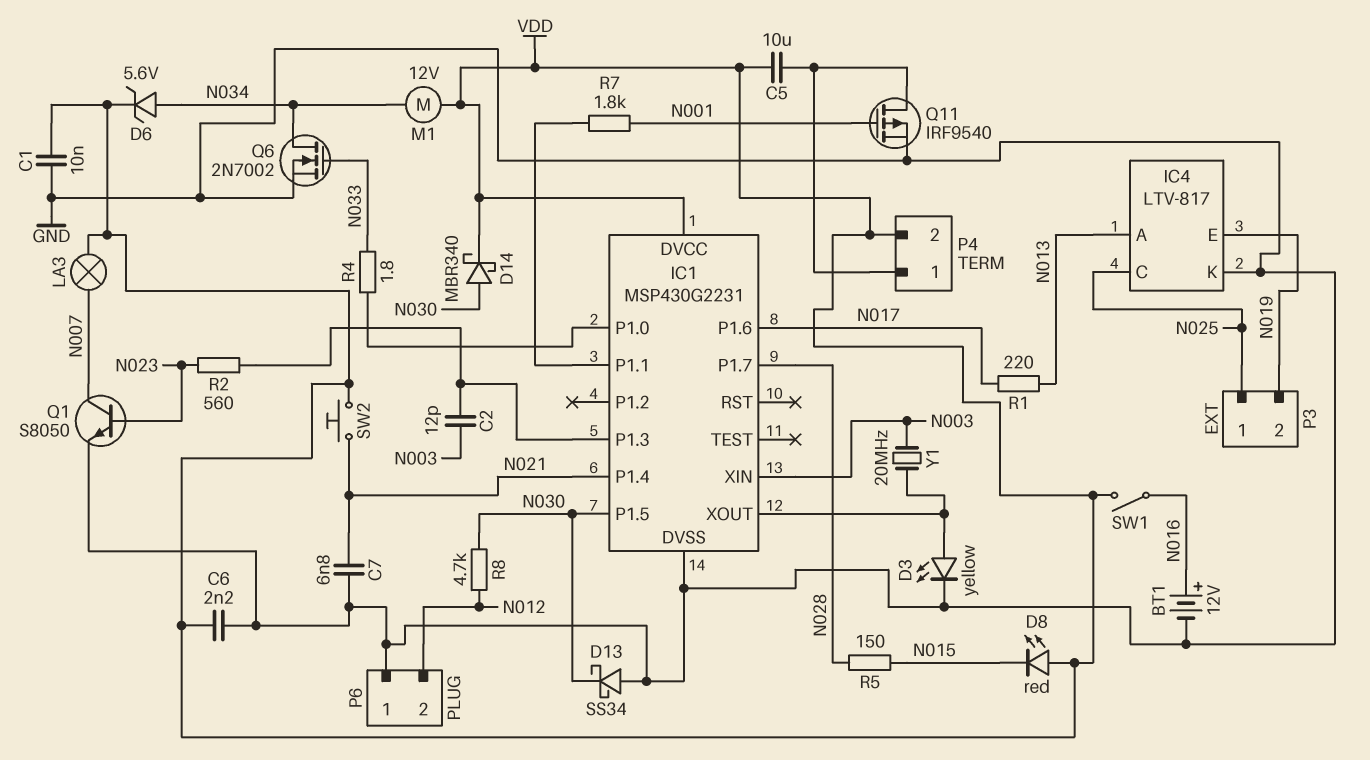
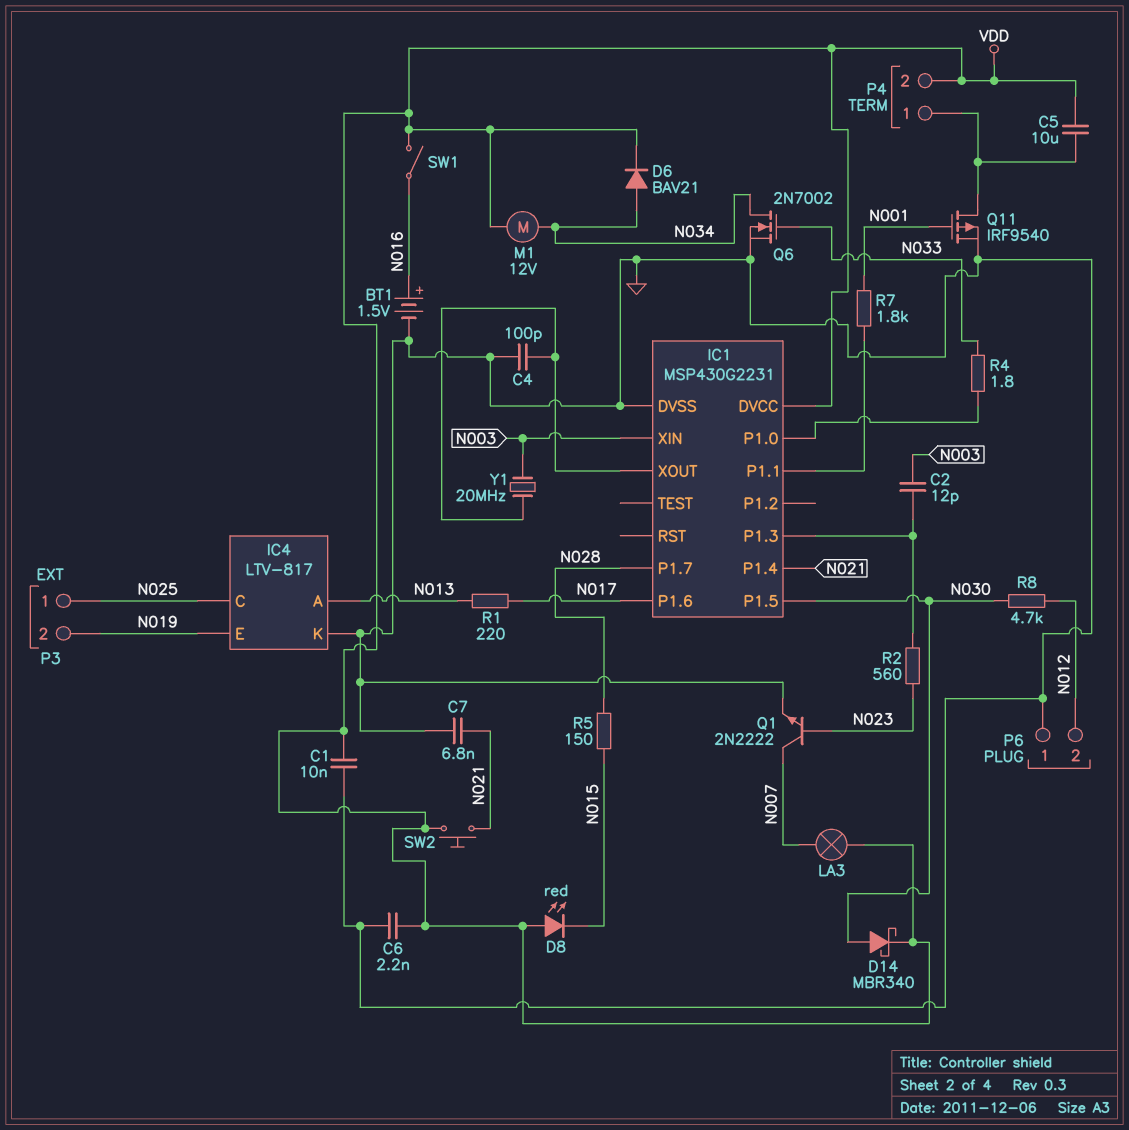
BT1: 12V (plus N016, minus GND) -> 1.5V (plus N016, minus GND)
C4: none -> 100pF (GND, IC1/XOUT)
D3: LED yellow (A IC1/XOUT, K GND) -> none
D6: zener 5.6V (A N034, K VDD) -> diode BAV21 (A N034, K VDD)
D13: schottky SS34 (A GND, K N030) -> none
Q1: NPN S8050 (B N023, C N007, E GND) -> NPN 2N2222 (B N023, C N007, E GND)

